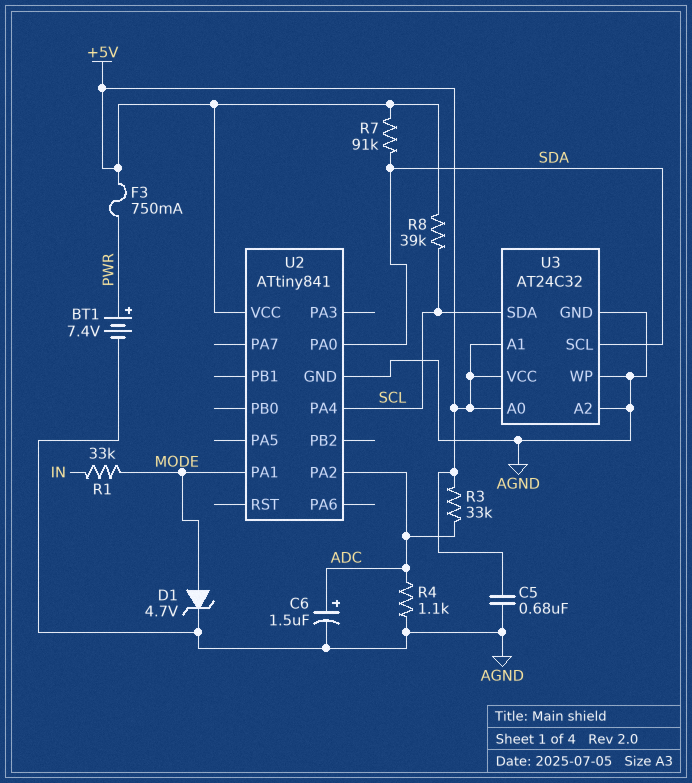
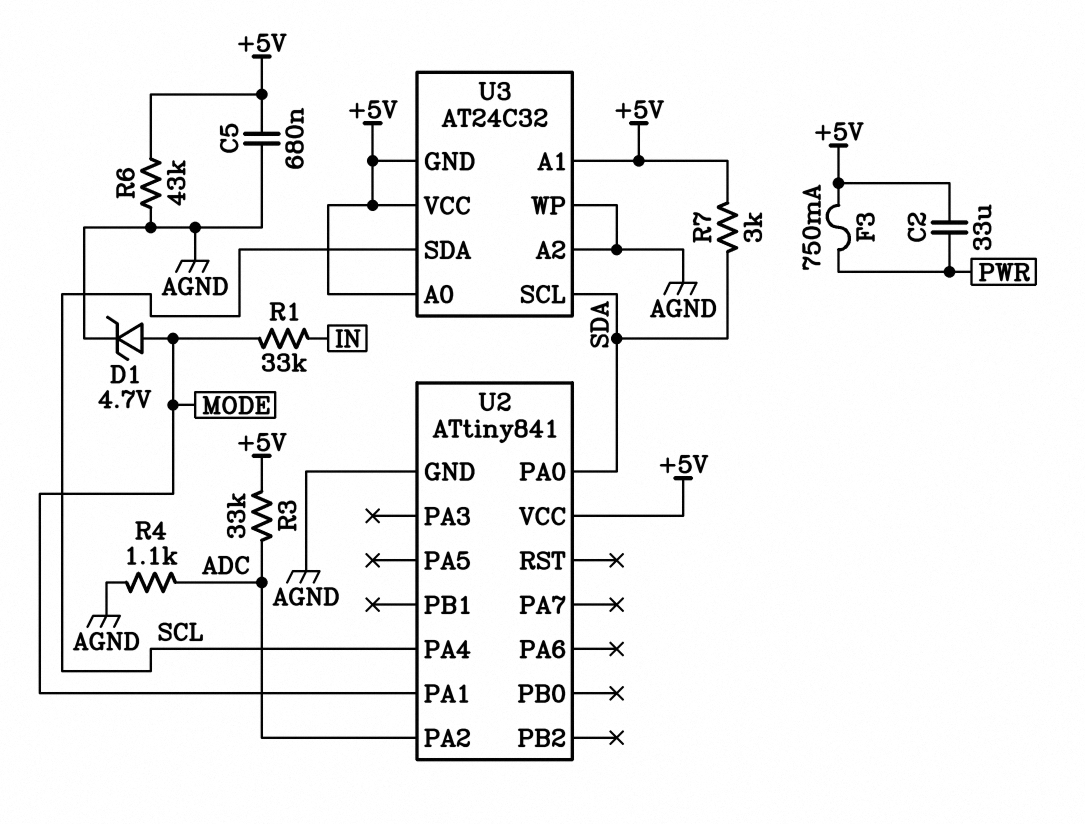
BT1: 7.4V (plus PWR, minus AGND) -> none
C2: none -> 33uF (+5V, PWR)
C6: 1.5uF (plus ADC, minus AGND) -> none
R6: none -> 43k (+5V, AGND)
R7: 91k (+5V, SDA) -> 3k (+5V, SDA)
R8: 39k (+5V, SCL) -> none
U3 pin GND: AGND -> +5V

